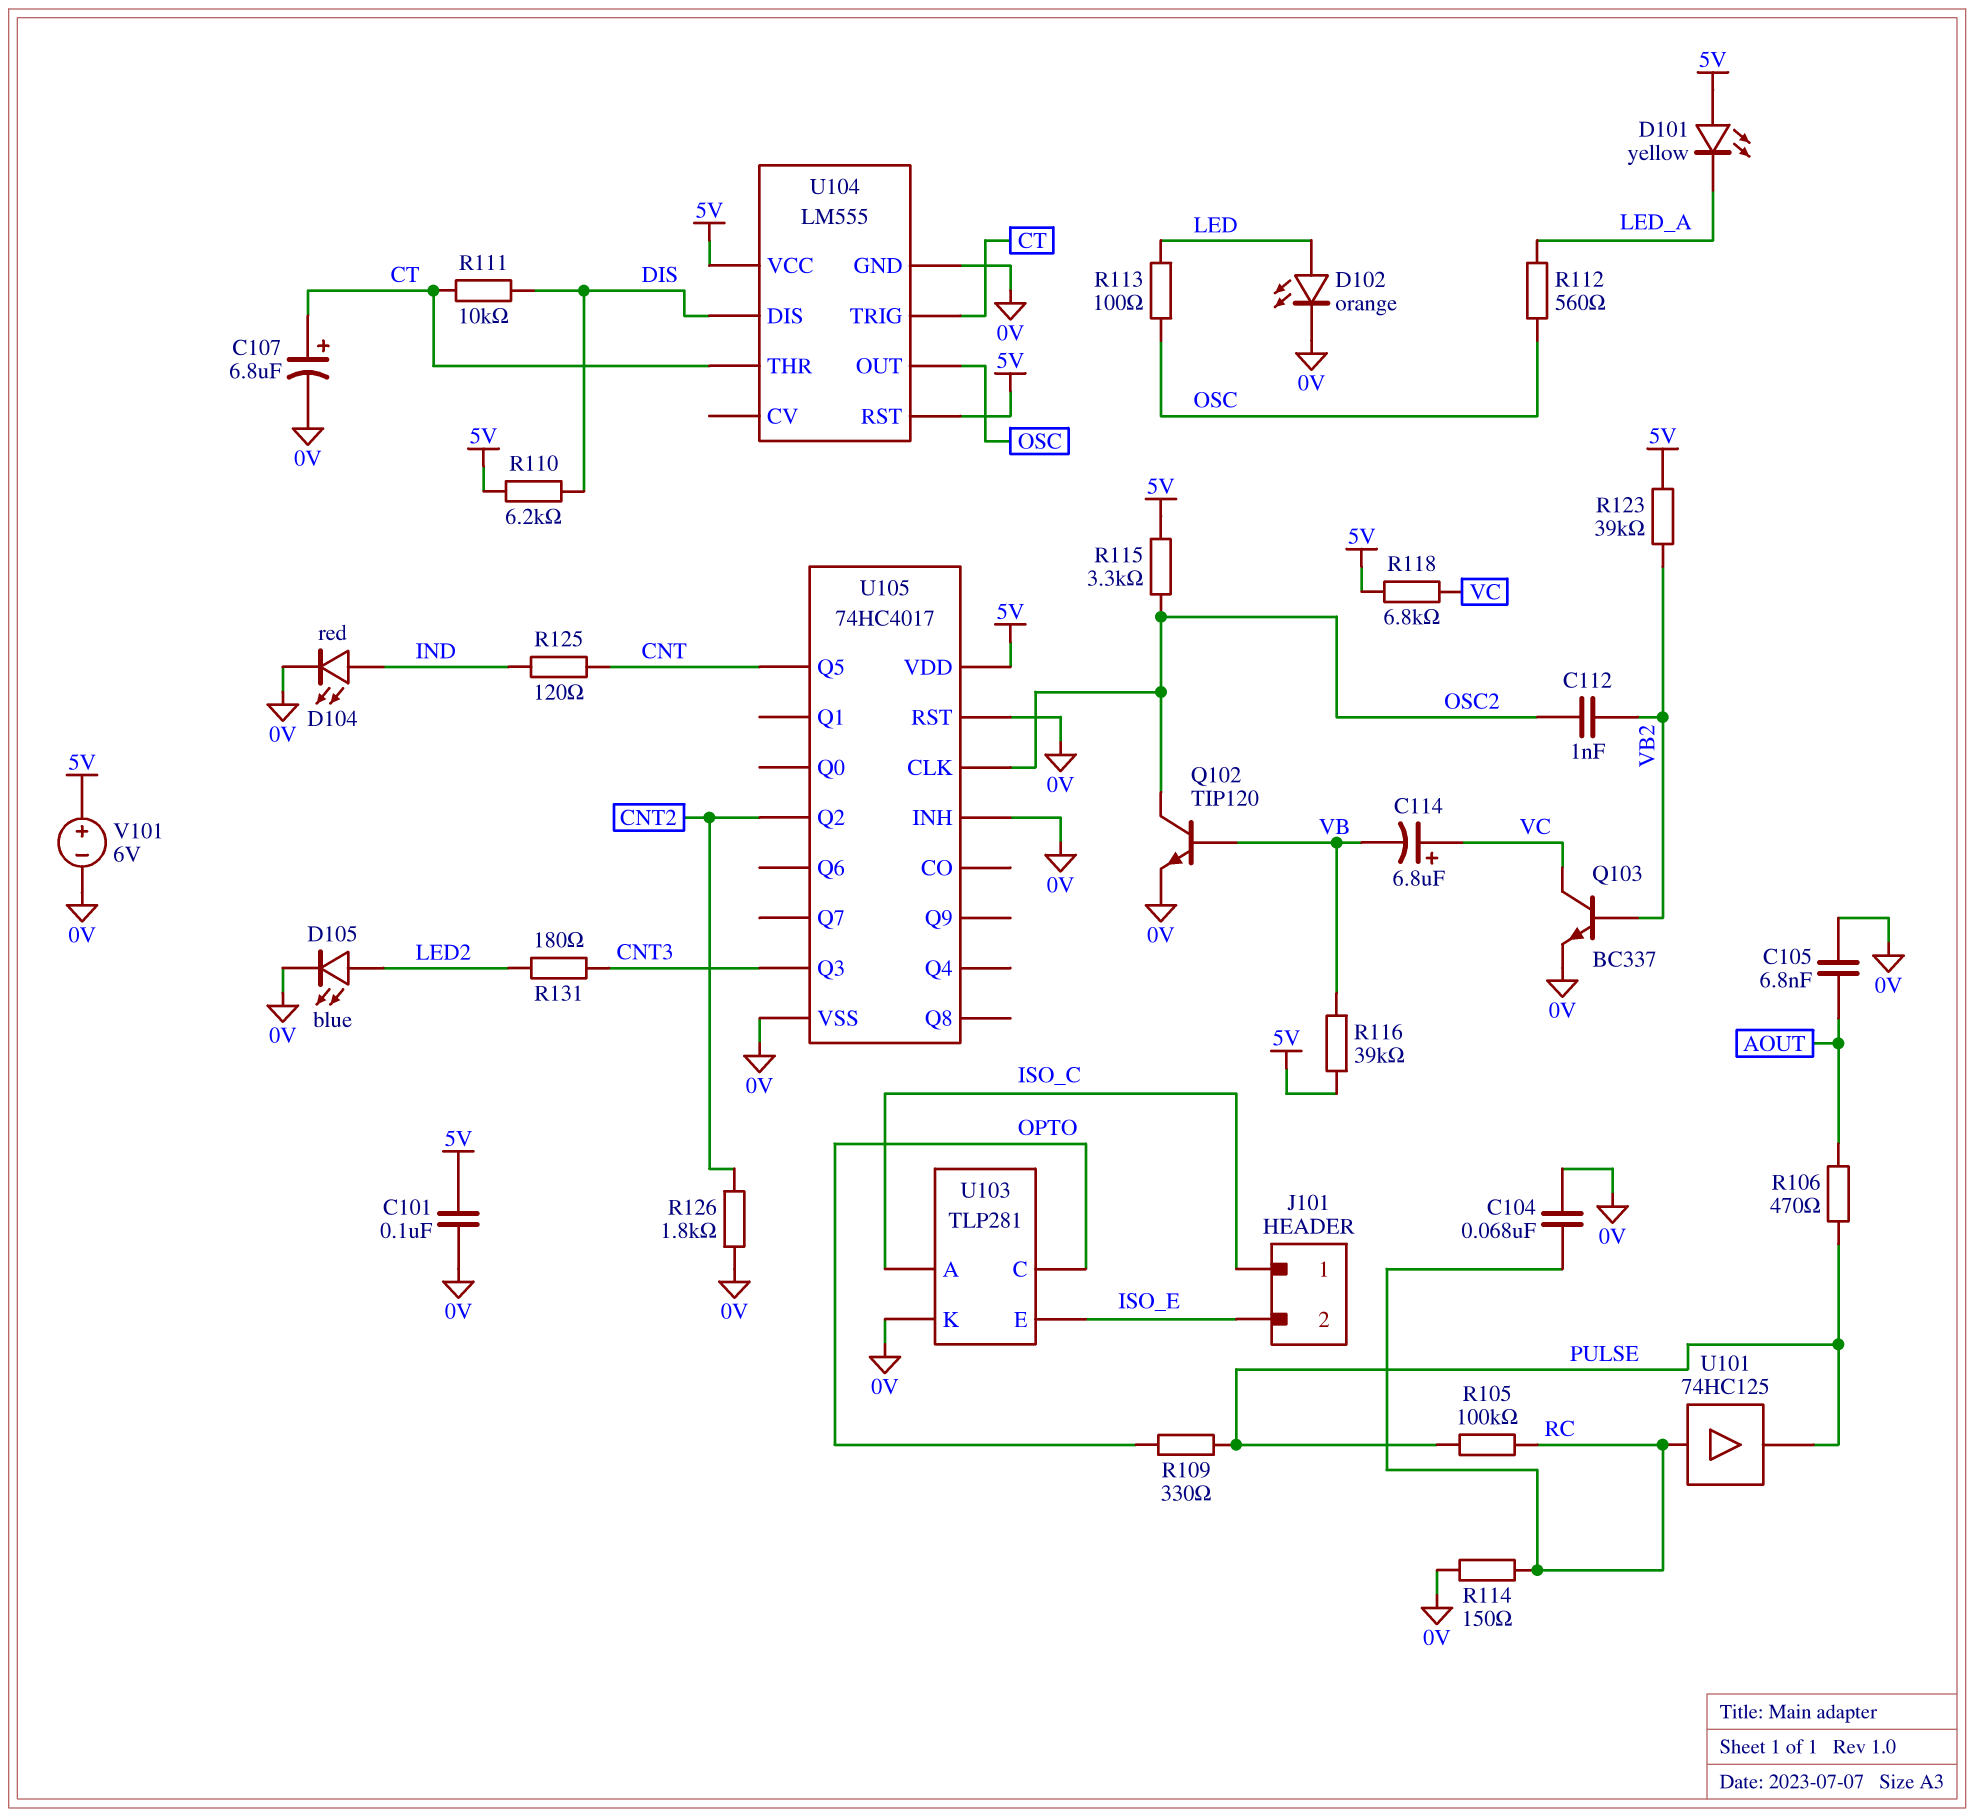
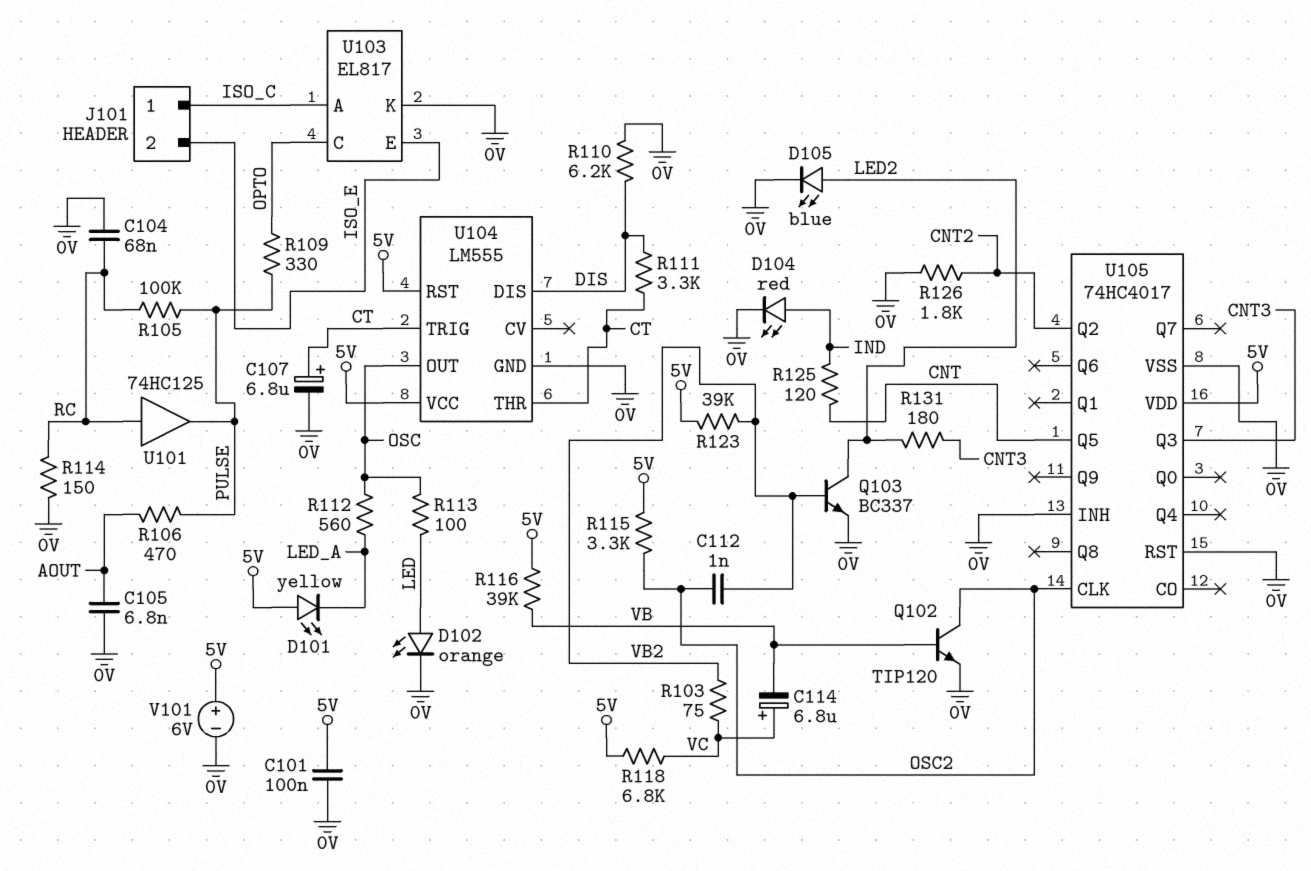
Q103: NPN BC337 (B VB2, C VC, E 0V) -> NPN BC337 (B VB2, C LED2, E 0V)
R103: none -> 75 (VB2, VC)
R110: 6.2k (5V, DIS) -> 6.2k (0V, DIS)
R111: 10k (CT, DIS) -> 3.3k (CT, DIS)
U103: TLP281 -> EL817

